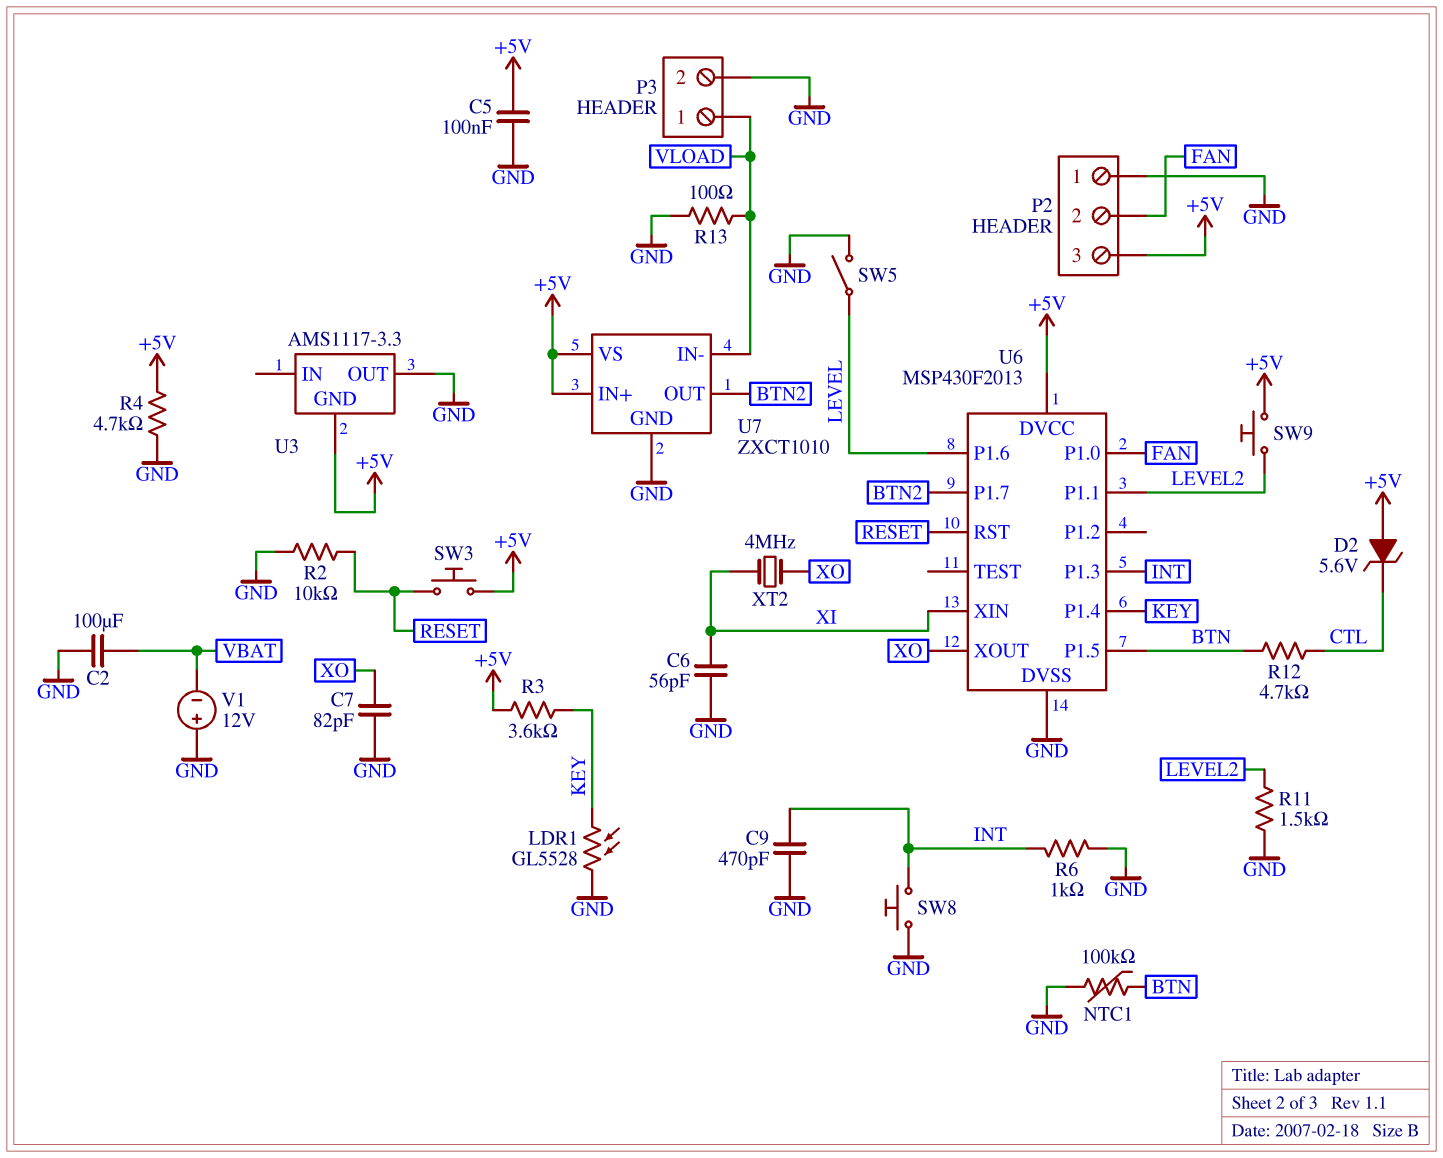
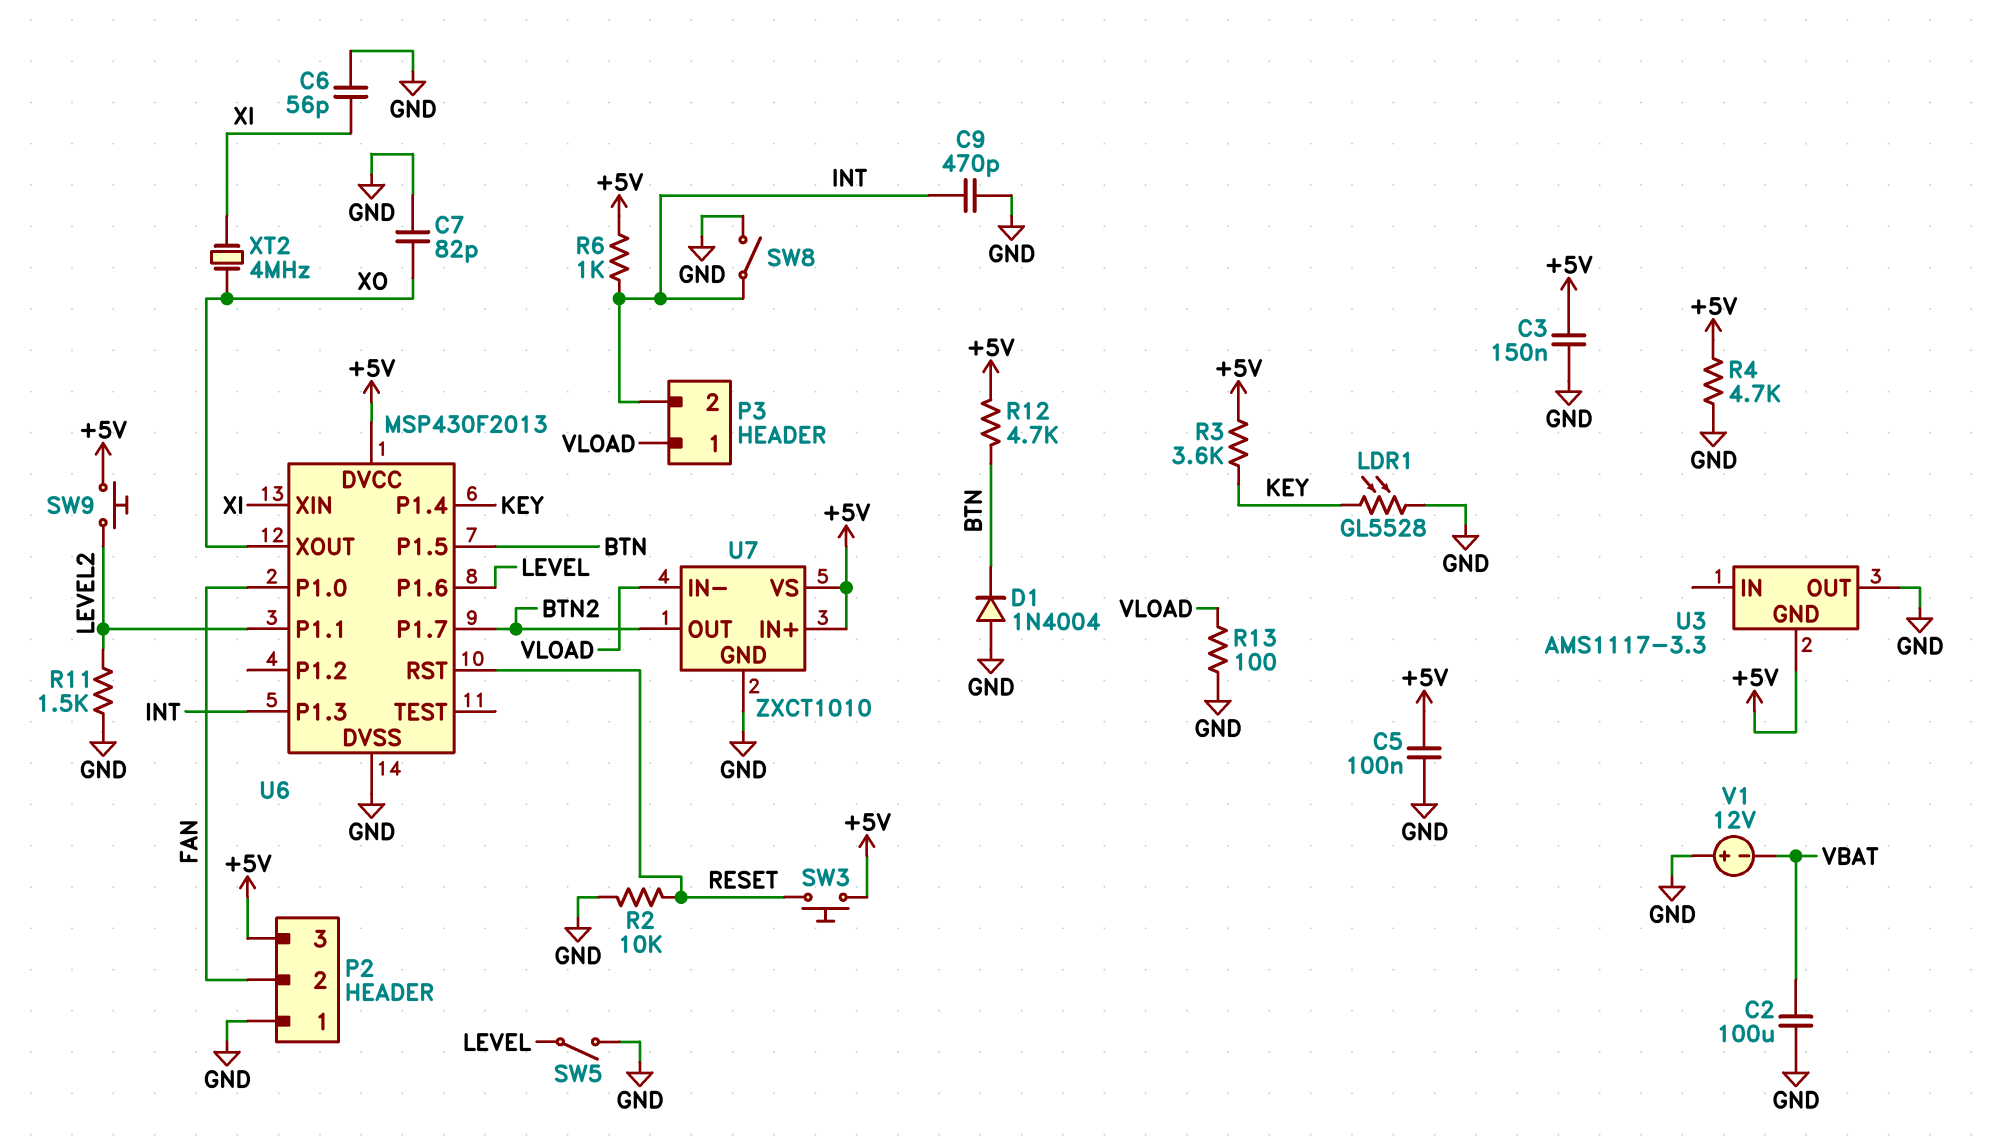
C3: none -> 150nF (+5V, GND)
D1: none -> diode 1N4004 (A GND, K BTN)
D2: zener 5.6V (A +5V, K CTL) -> none
NTC1: 100k (BTN, GND) -> none
P3 pin 2: GND -> INT
R6: 1k (GND, INT) -> 1k (+5V, INT)
R12: 4.7k (BTN, CTL) -> 4.7k (+5V, BTN)
SW8: button (GND, INT) -> switch (GND, INT)

